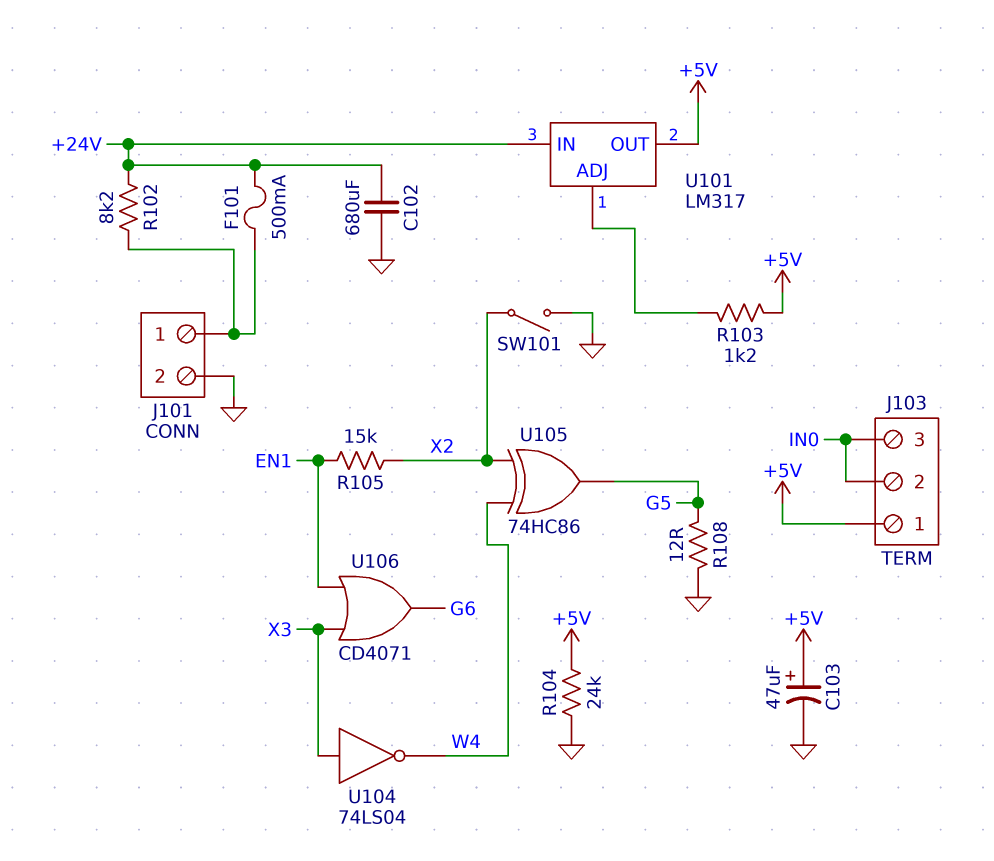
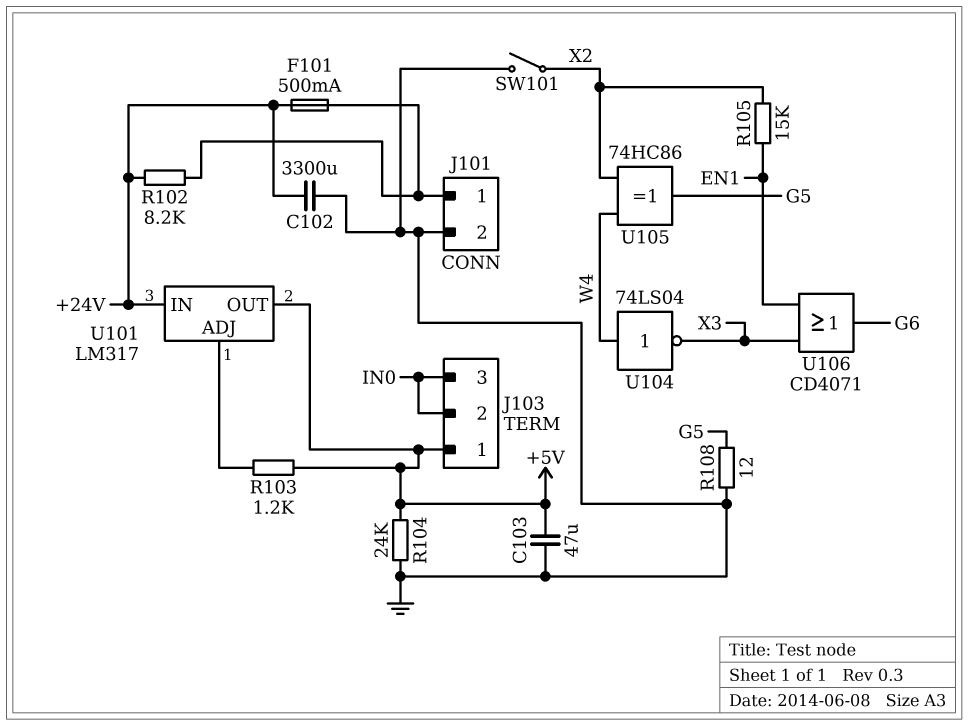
C102: 680uF (+24V, GND) -> 3300uF (+24V, GND)
C103: 47uF (plus +5V, minus GND) -> 47uF (+5V, GND)
U104: NOT 74LS04 (in X3, out W4) -> NOT 74LS04 (in W4, out X3)

